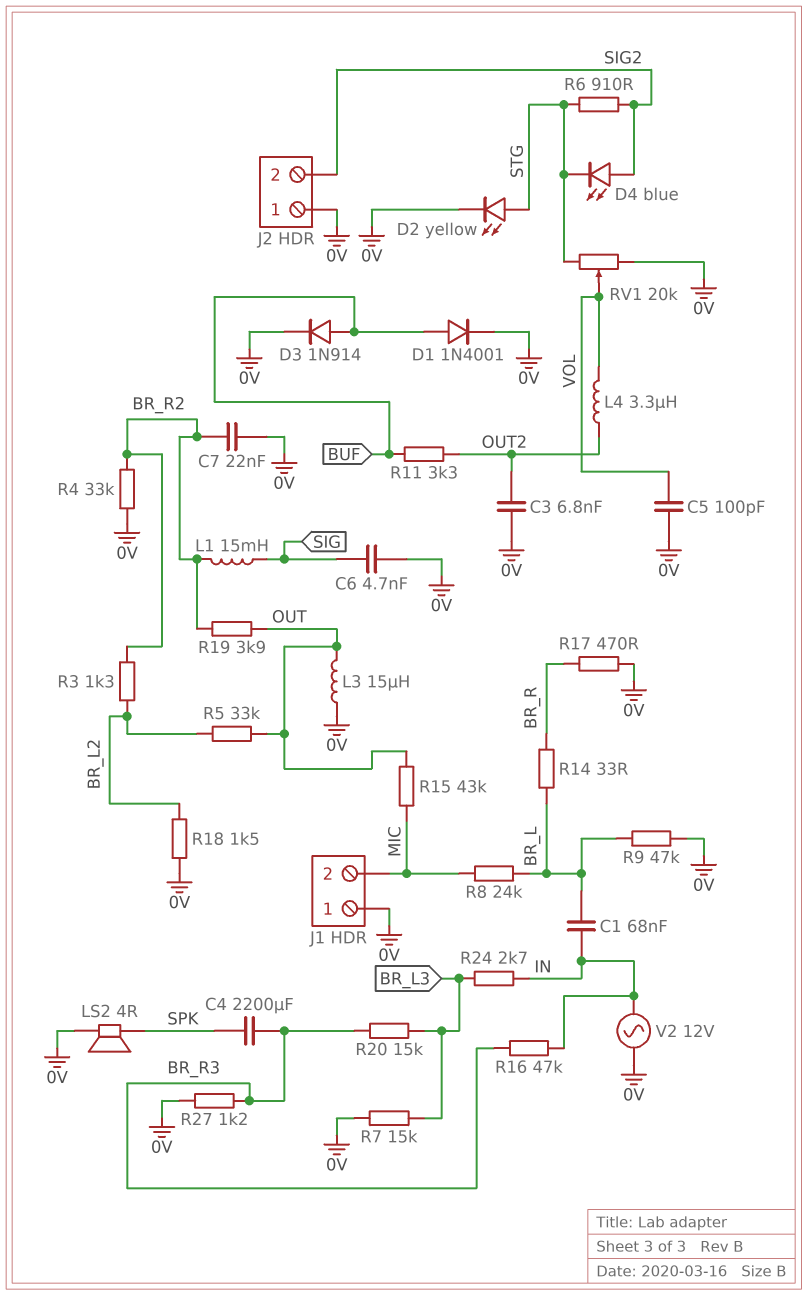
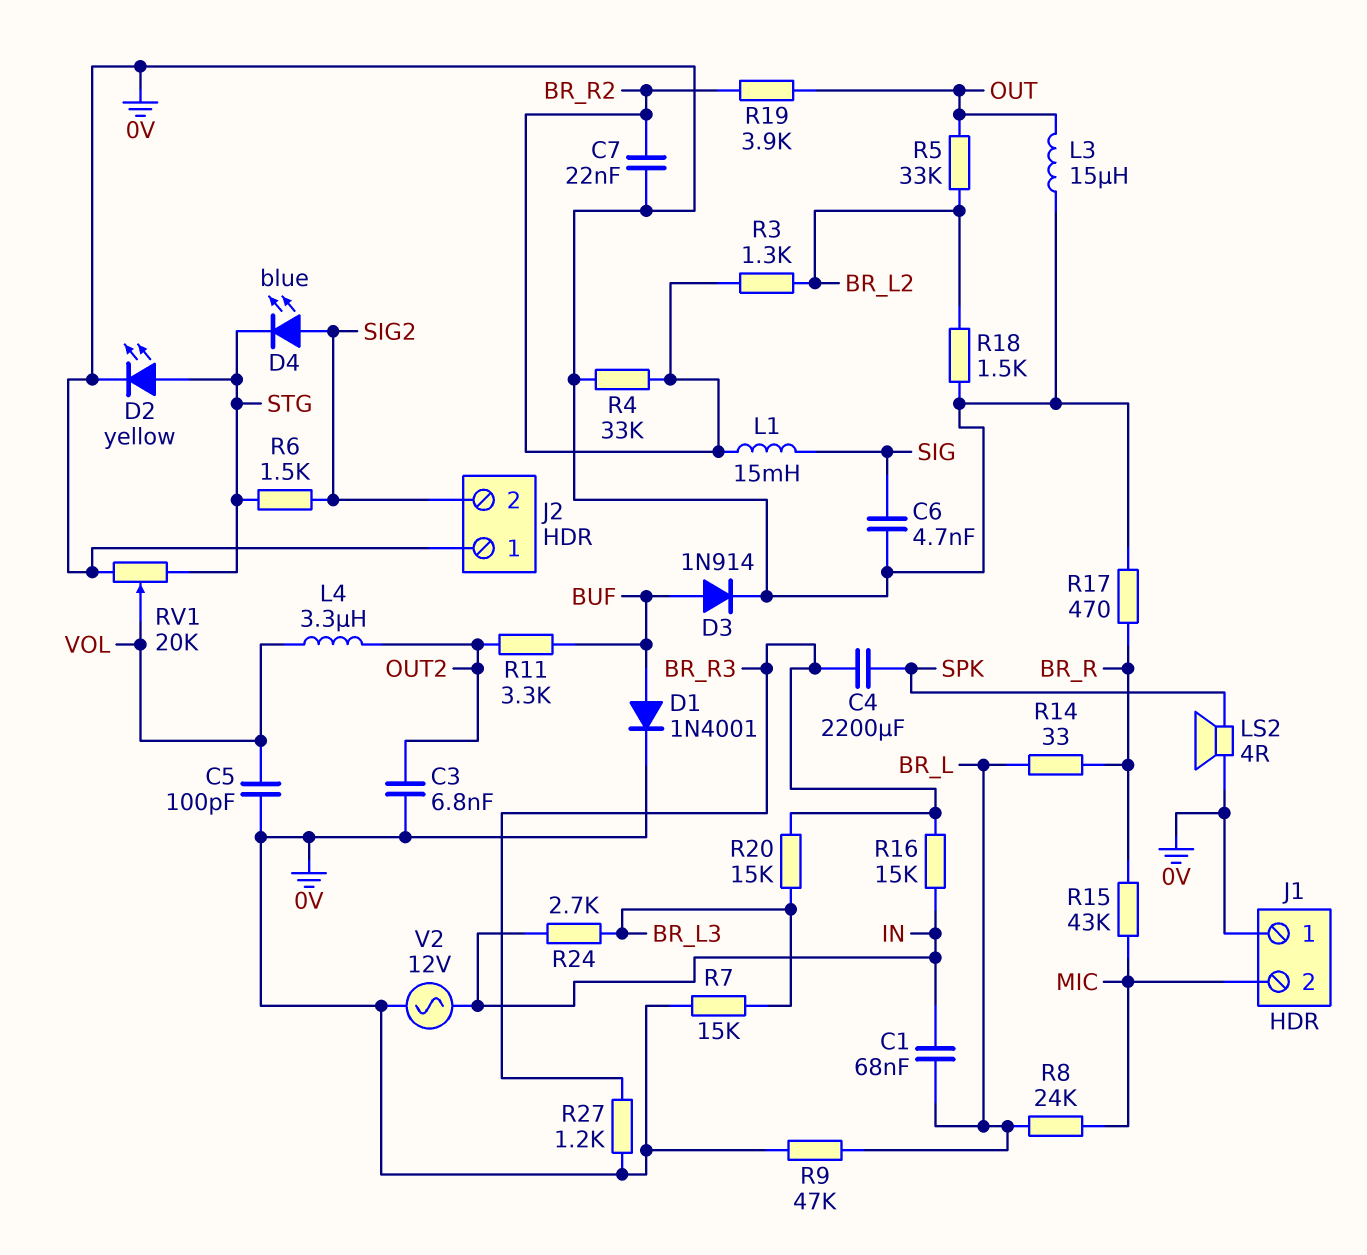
R6: 910 (SIG2, STG) -> 1.5k (SIG2, STG)
R15: 43k (MIC, OUT) -> 43k (BR_R, MIC)
R16: 47k (BR_R3, IN) -> 15k (BR_R3, IN)

